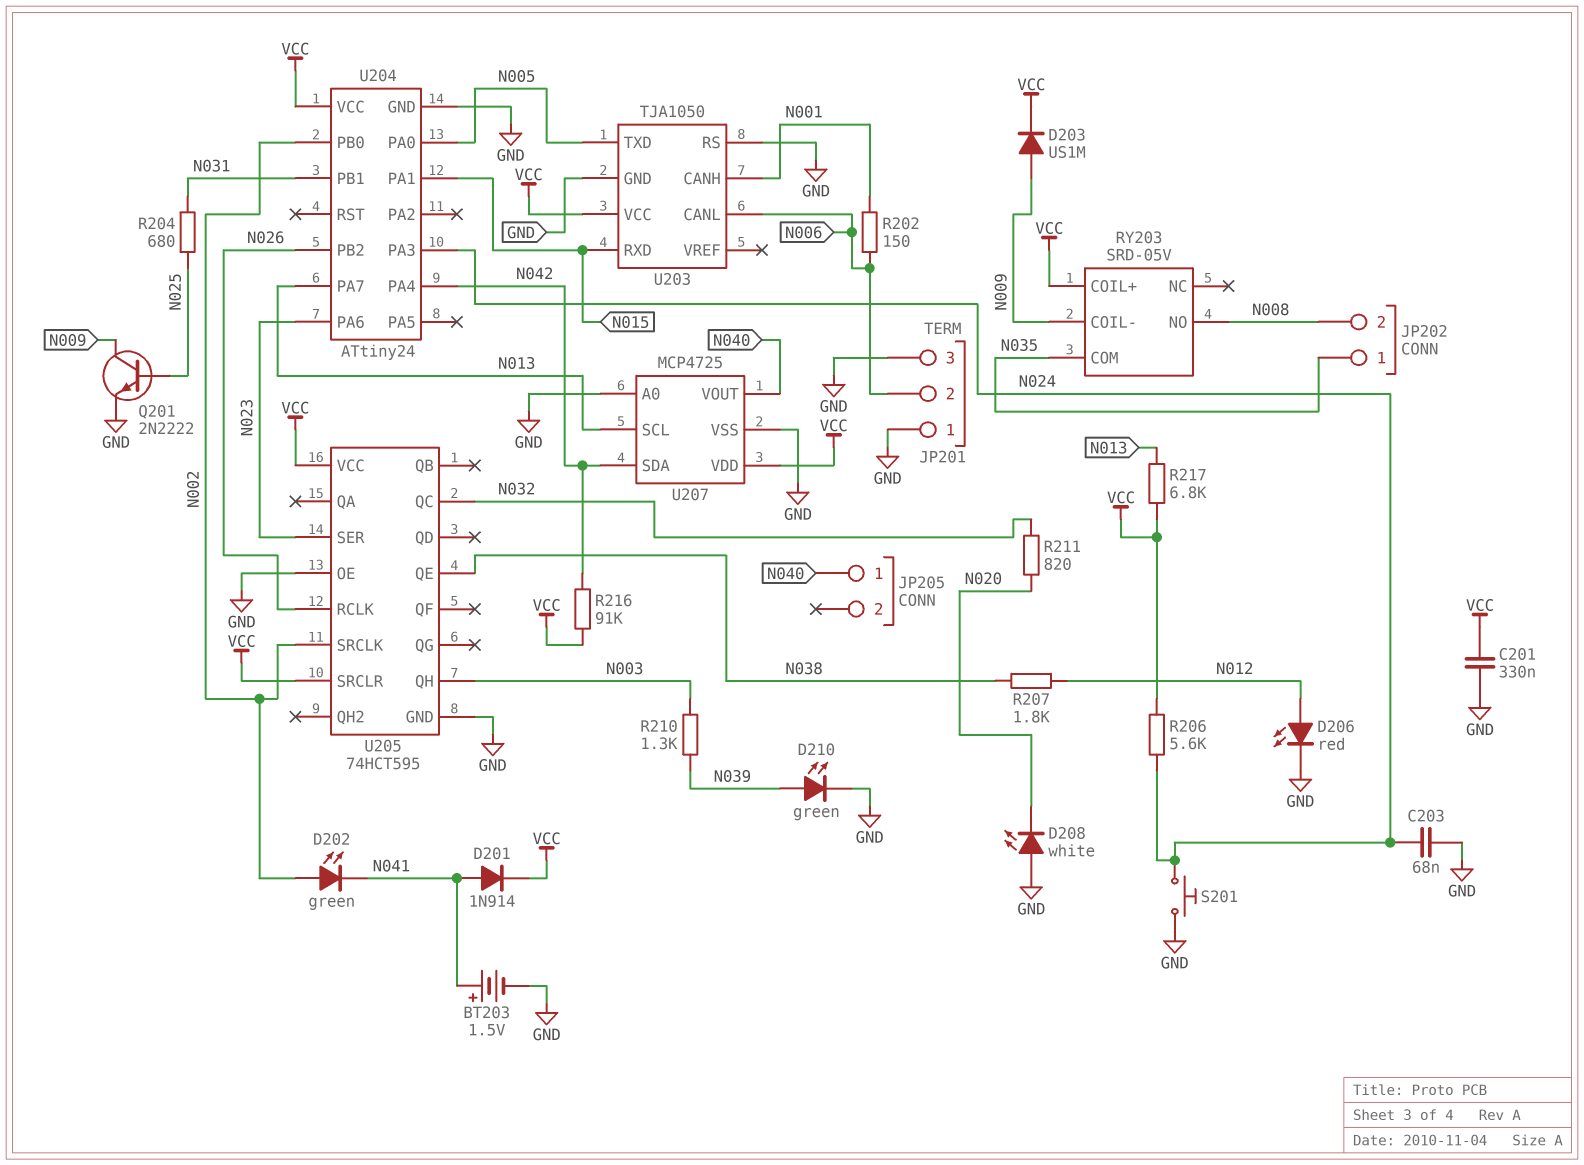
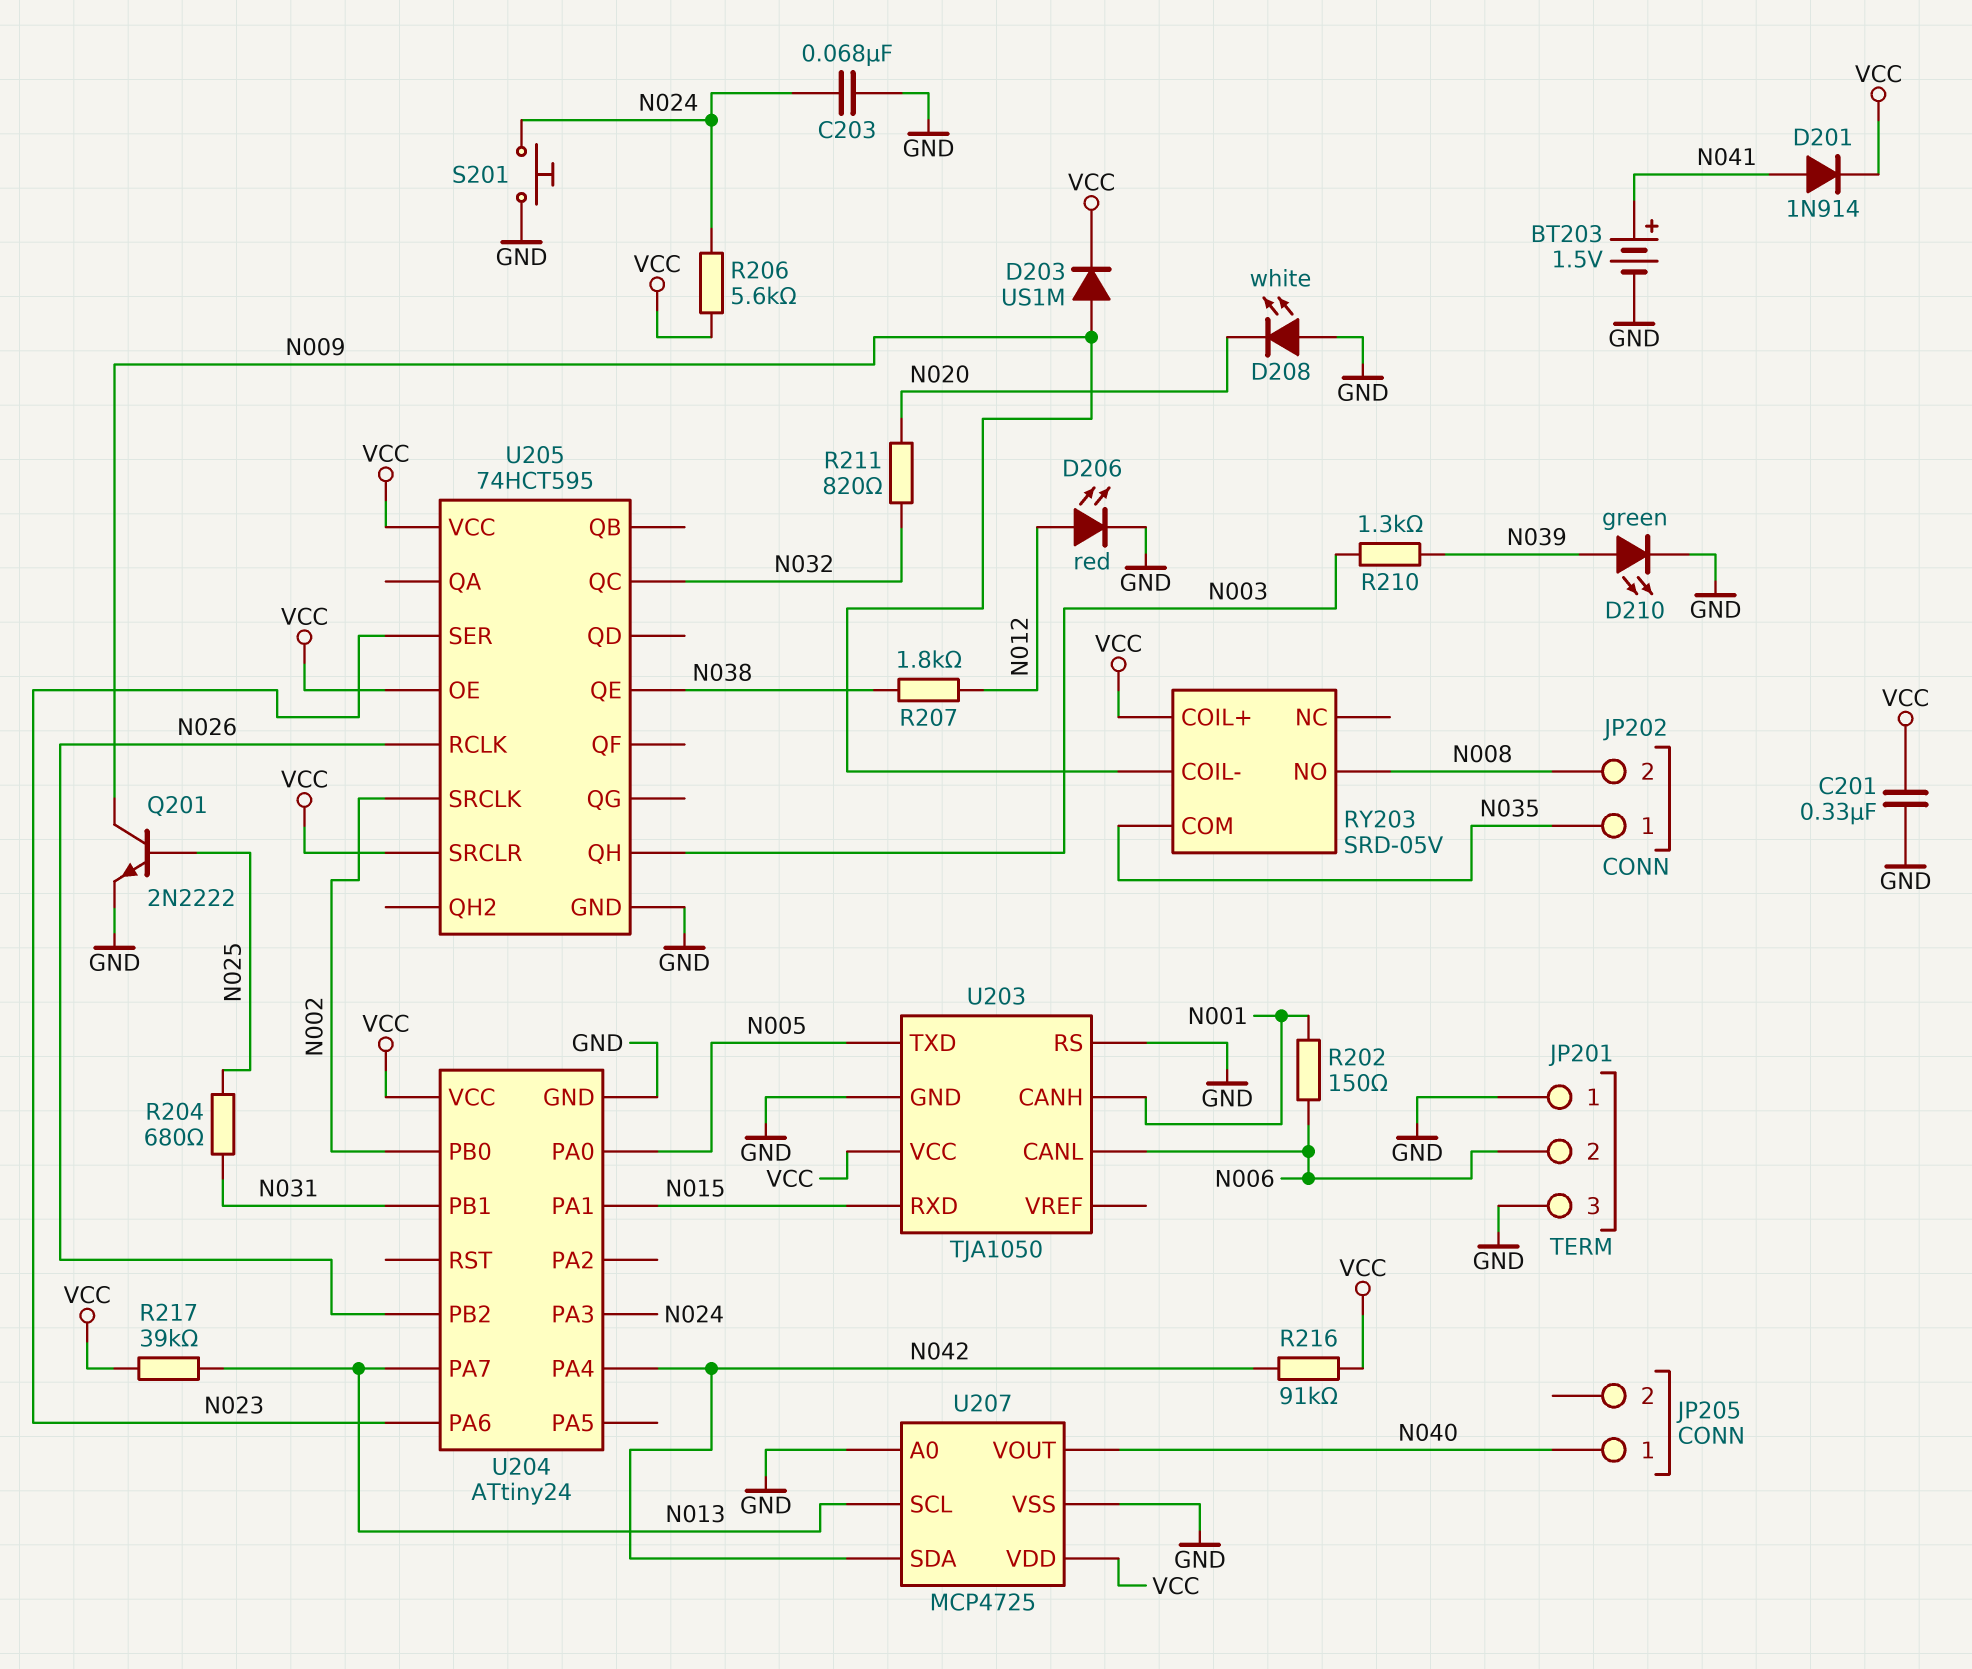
D202: LED green (A N002, K N041) -> none
R217: 6.8k (N013, VCC) -> 39k (N013, VCC)
U205 pin OE: GND -> VCC

